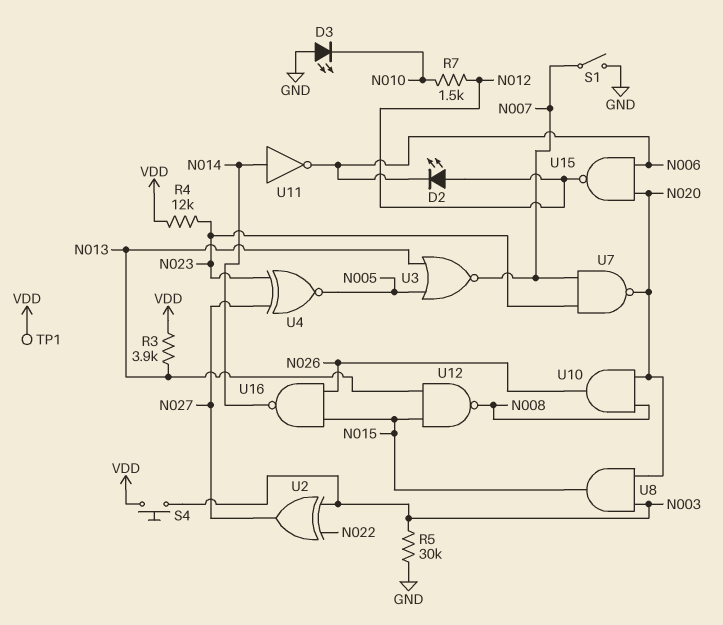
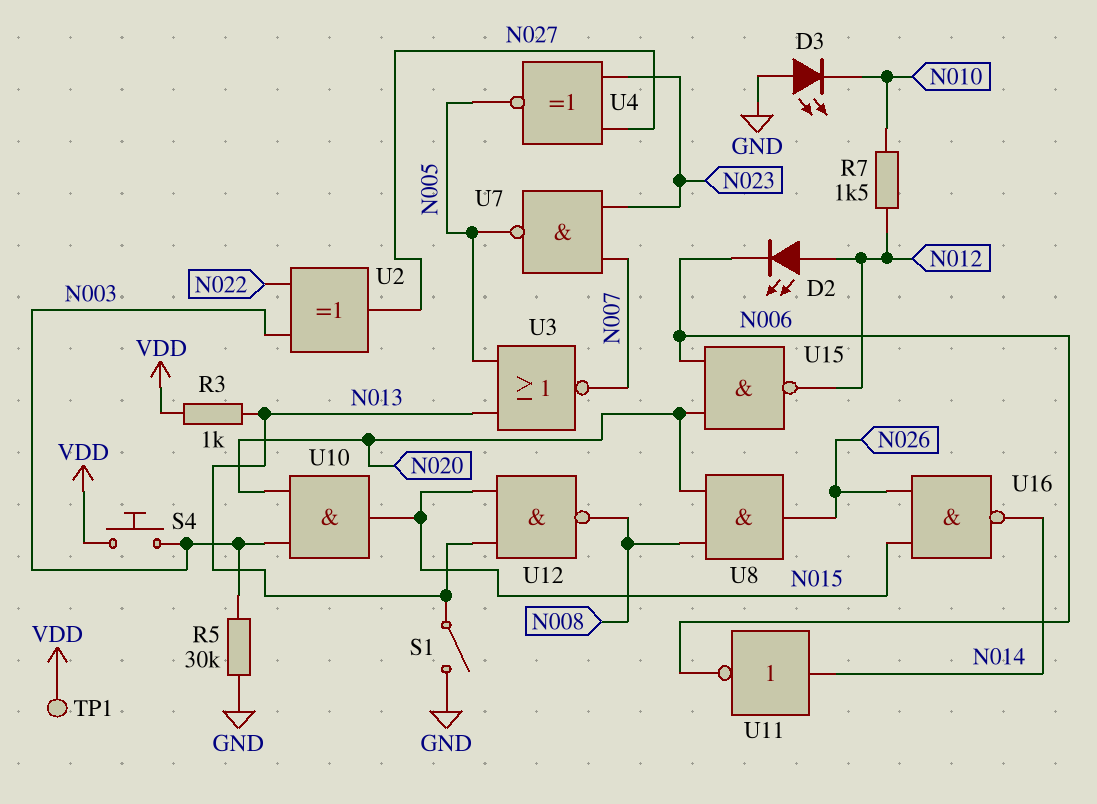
R3: 3.9k (N013, VDD) -> 1k (N013, VDD)
R4: 12k (N023, VDD) -> none
S1: switch (GND, N007) -> switch (GND, N013)
U7: NAND (in N007, in N023, out N020) -> NAND (in N007, in N023, out N005)
U8: AND (in N003, in N020, out N015) -> AND (in N008, in N020, out N026)
U10: AND (in N008, in N020, out N026) -> AND (in N003, in N020, out N015)

